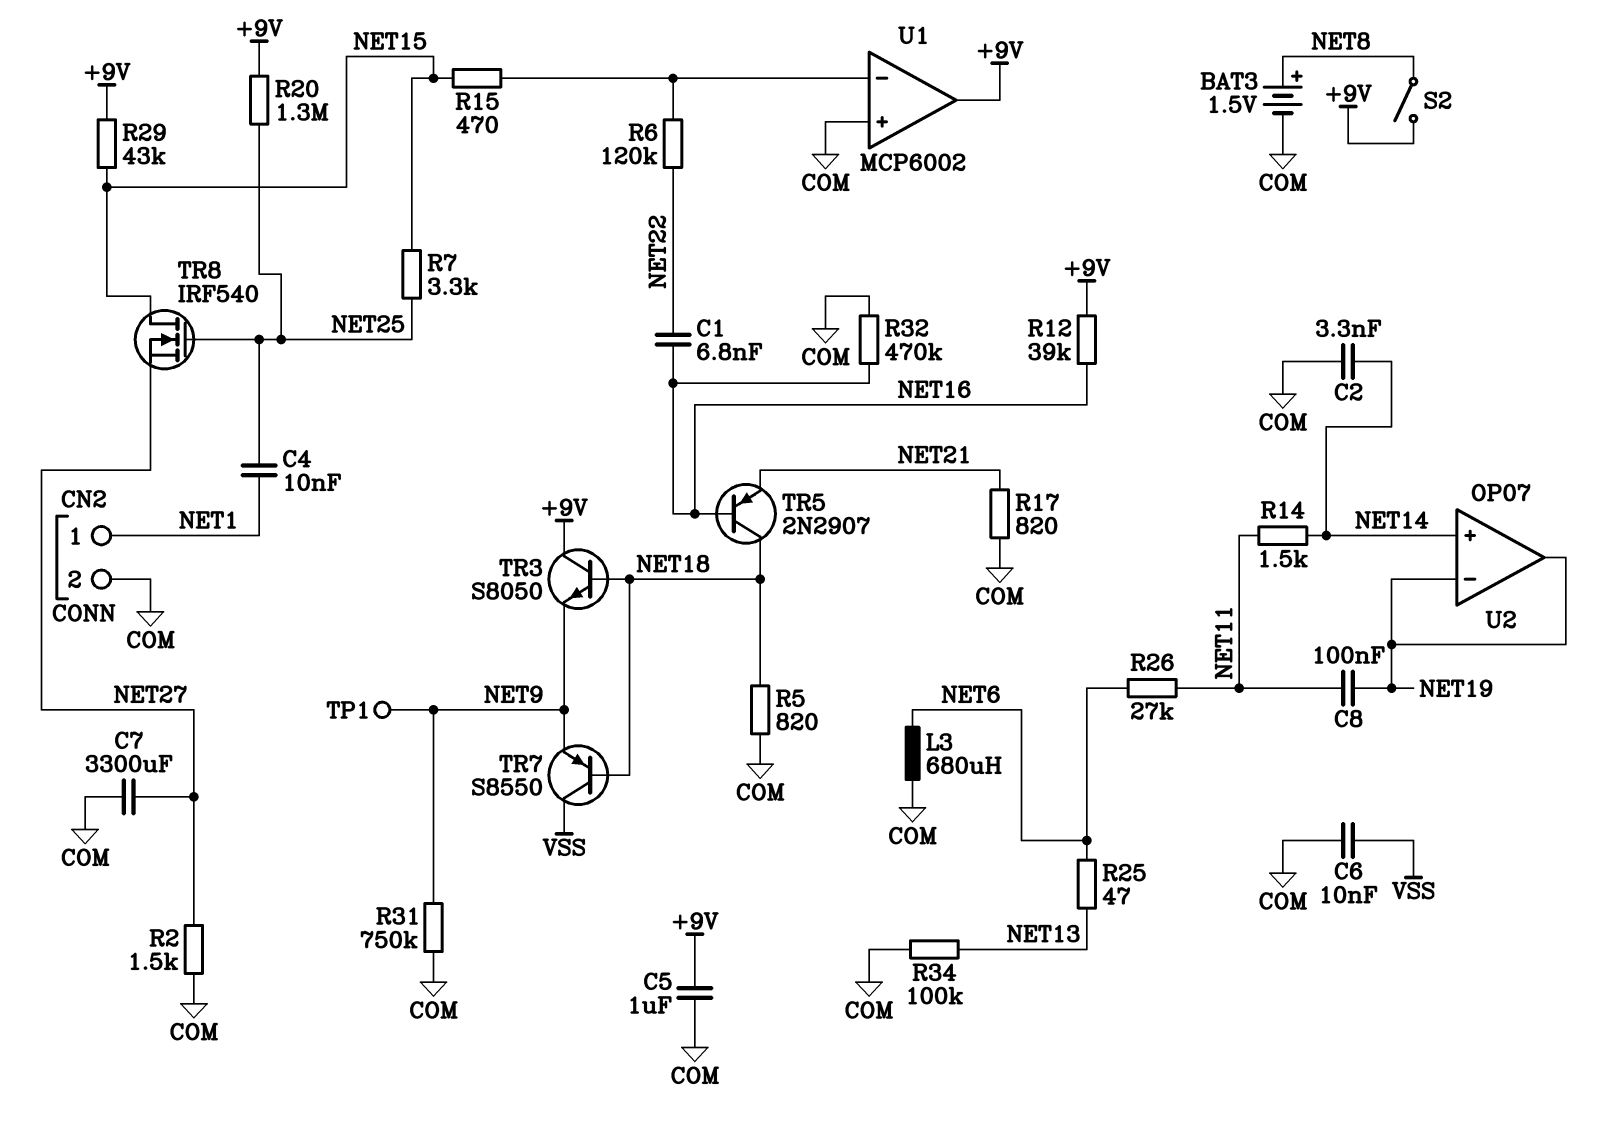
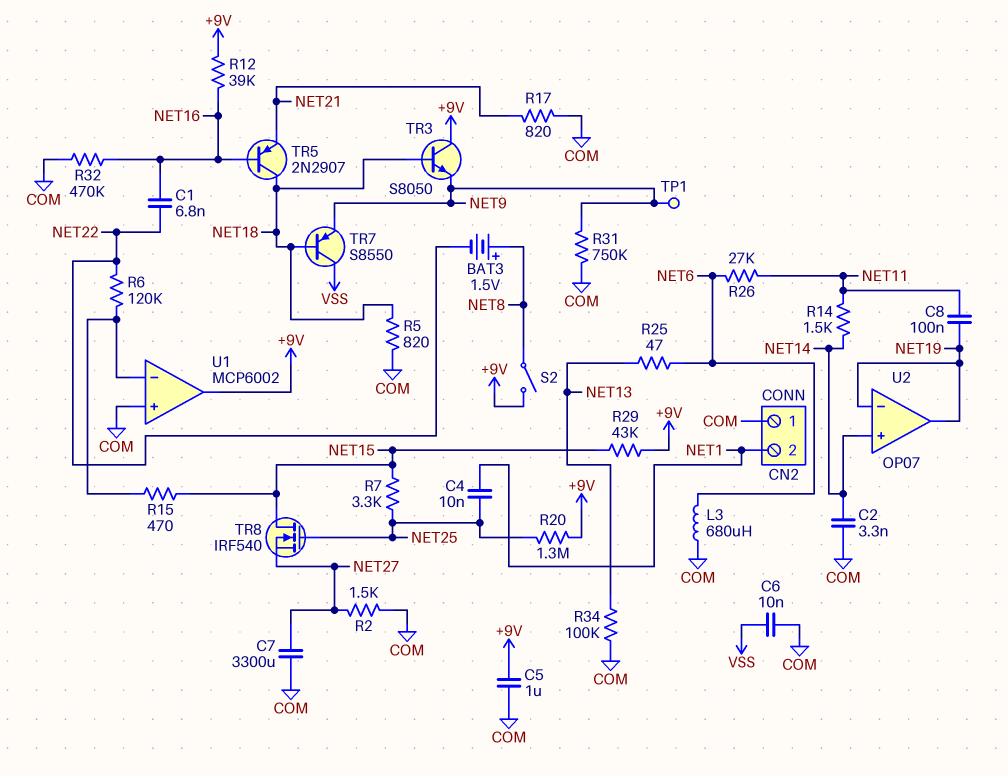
BAT3: 1.5V (plus NET8, minus COM) -> 1.5V (plus NET8, minus NET22)
CN2 pin 1: NET1 -> COM
CN2 pin 2: COM -> NET1

